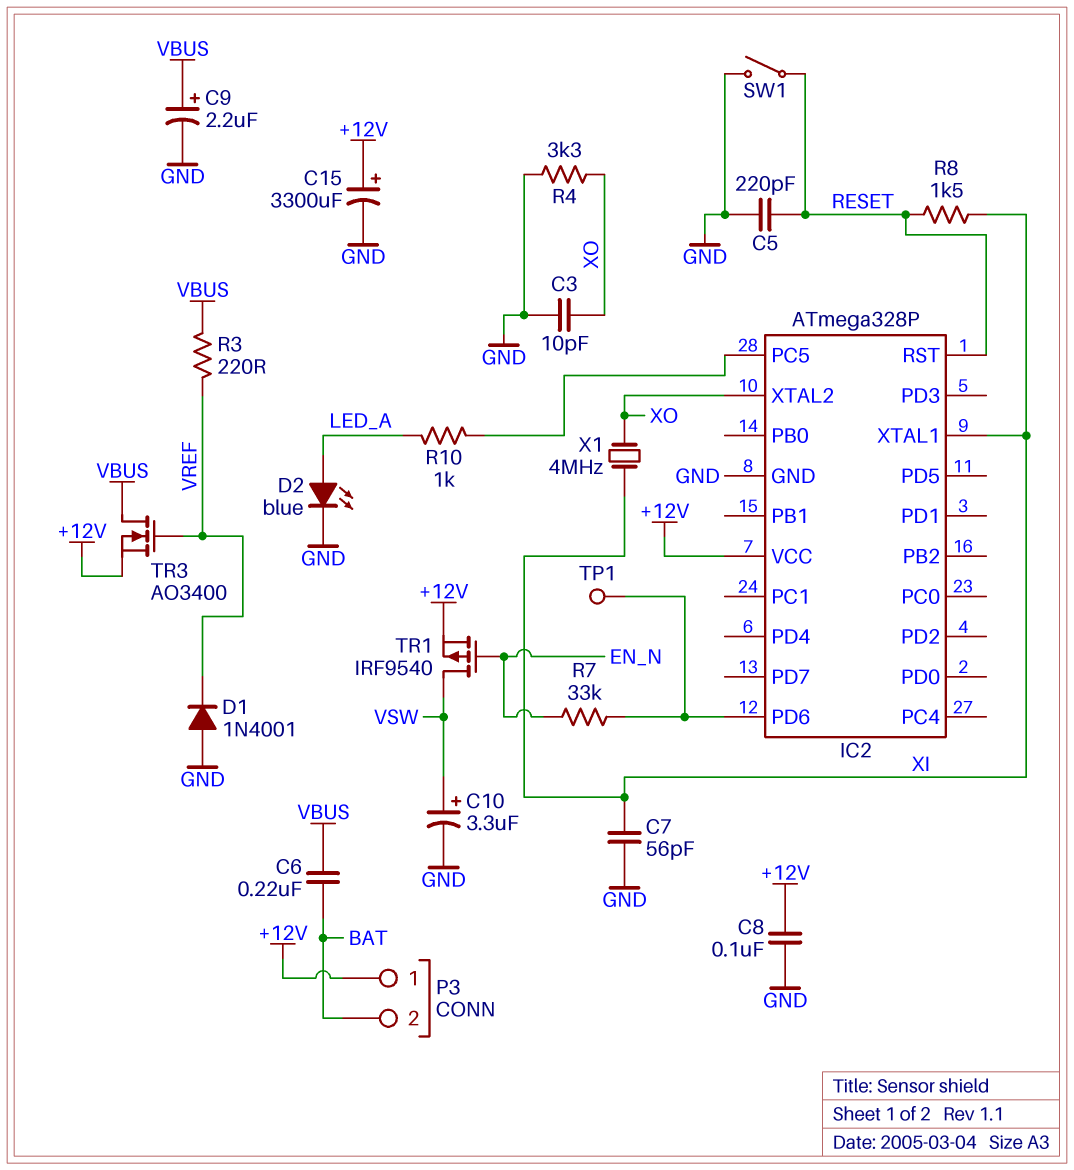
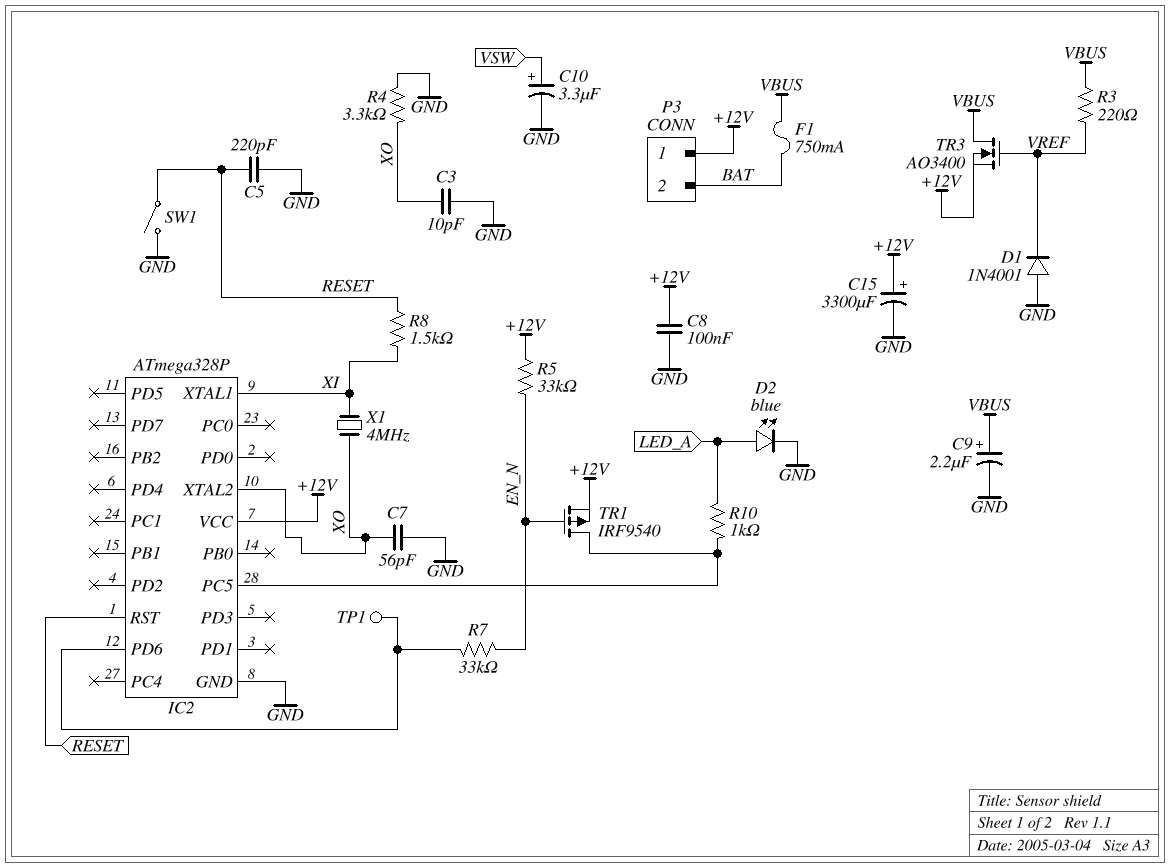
C6: 220nF (BAT, VBUS) -> none
C7: 56pF (GND, XI) -> 56pF (GND, XO)
F1: none -> 750mA (BAT, VBUS)
R5: none -> 33k (+12V, EN_N)
TR1: PMOS IRF9540 (G EN_N, D VSW, S +12V) -> PMOS IRF9540 (G EN_N, D IC2/PC5, S +12V)

